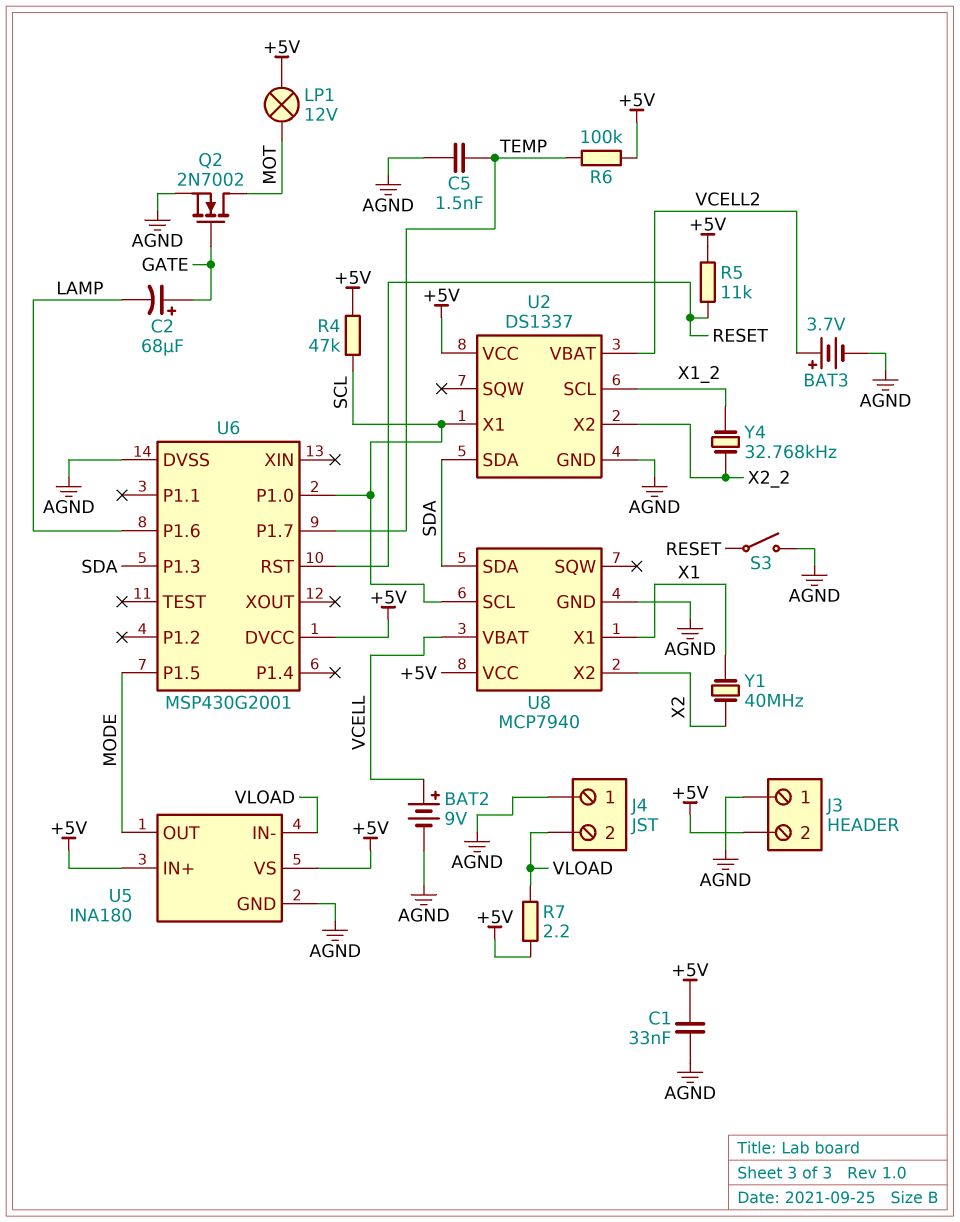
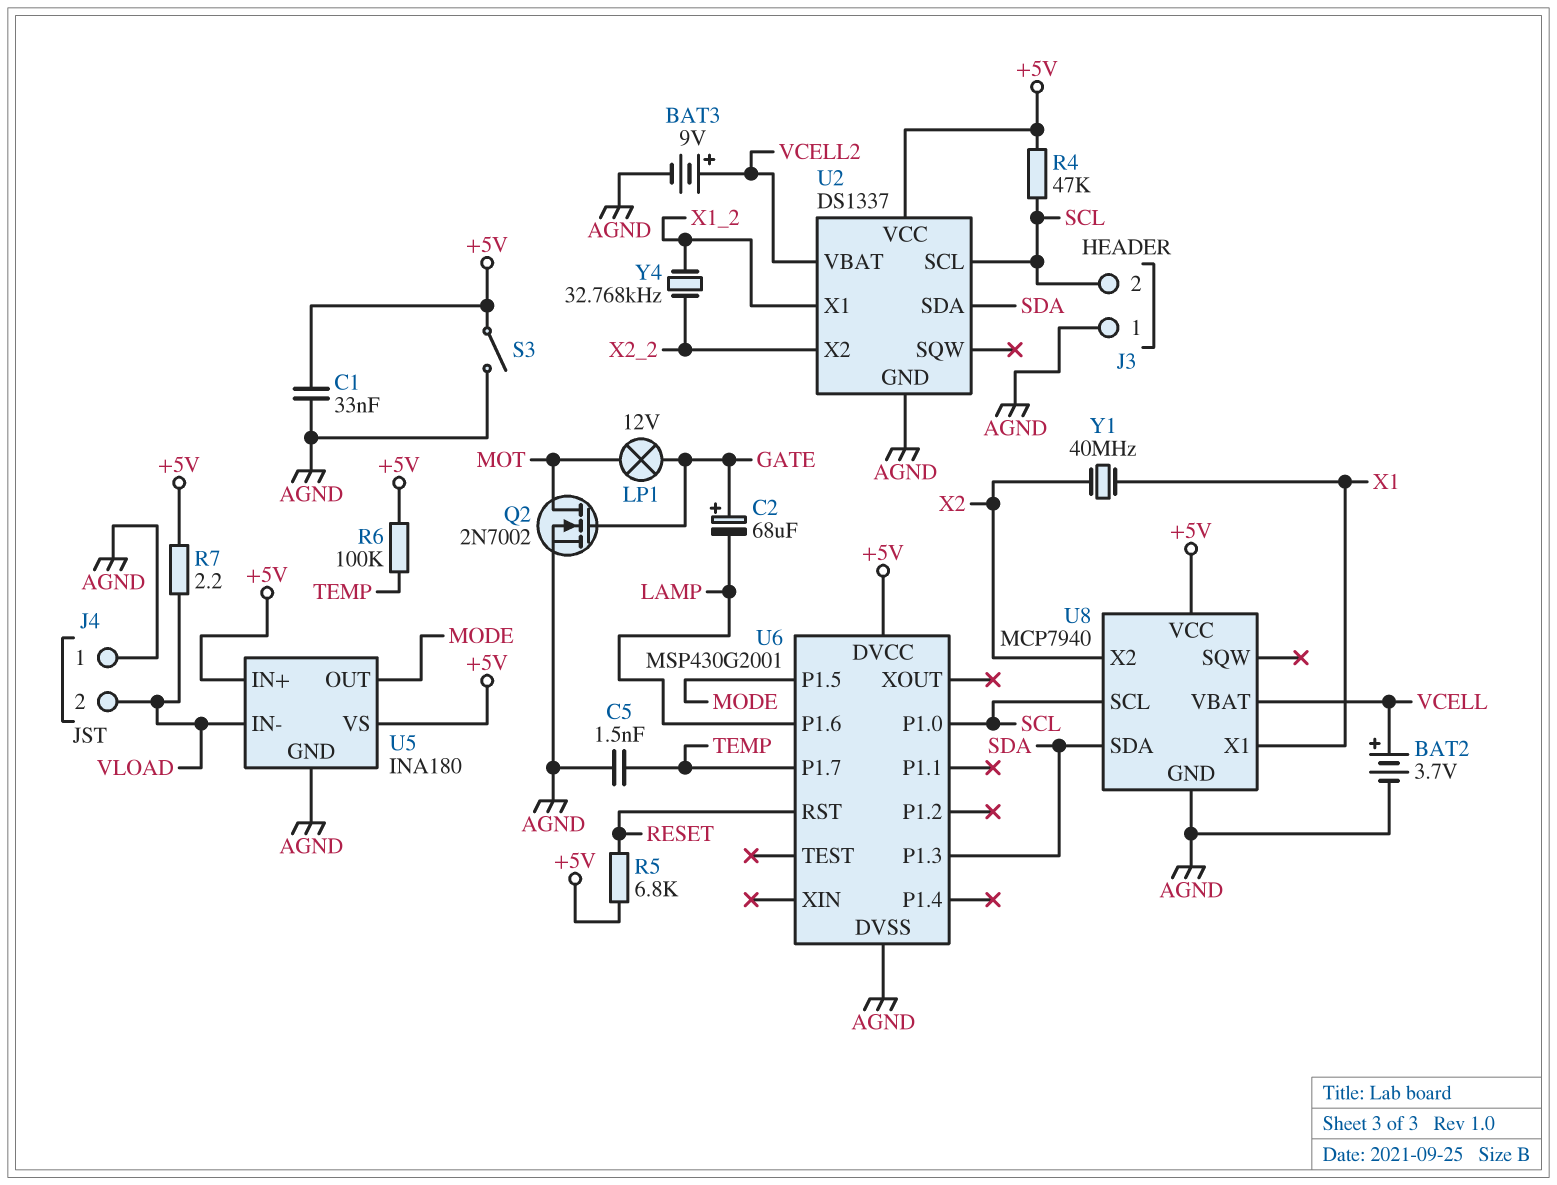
BAT2: 9V (plus VCELL, minus AGND) -> 3.7V (plus VCELL, minus AGND)
BAT3: 3.7V (plus VCELL2, minus AGND) -> 9V (plus VCELL2, minus AGND)
J3 pin 2: +5V -> SCL
LP1: lamp 12V (+5V, MOT) -> lamp 12V (GATE, MOT)
R5: 11k (+5V, RESET) -> 6.8k (+5V, RESET)
S3: switch (AGND, RESET) -> switch (+5V, AGND)
U2 pin SCL: X1_2 -> SCL
U2 pin X1: SCL -> X1_2

